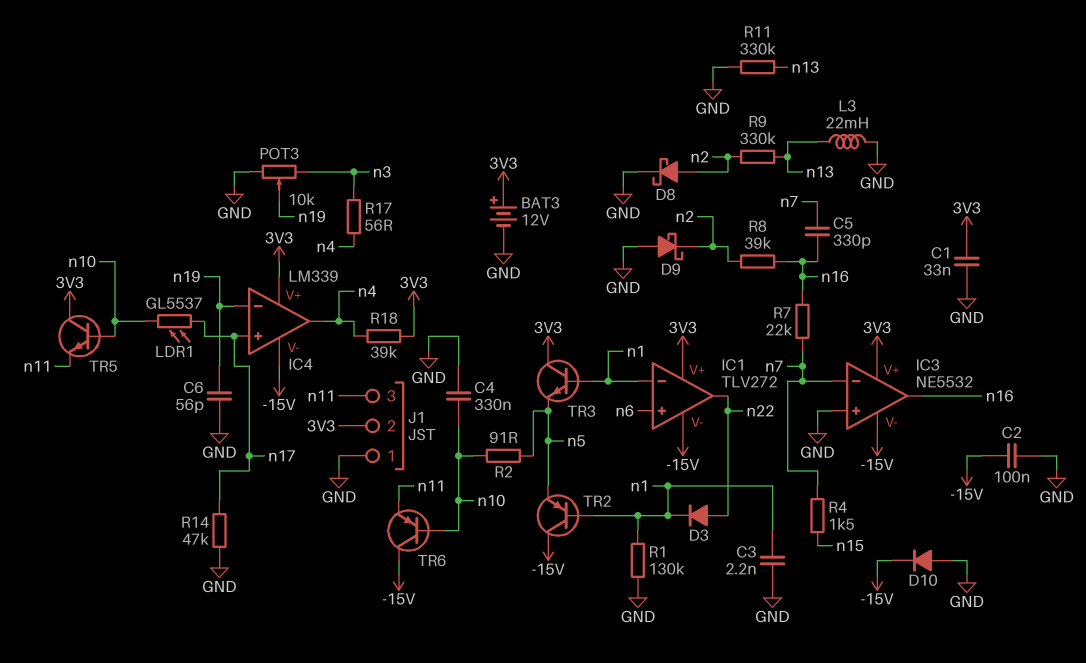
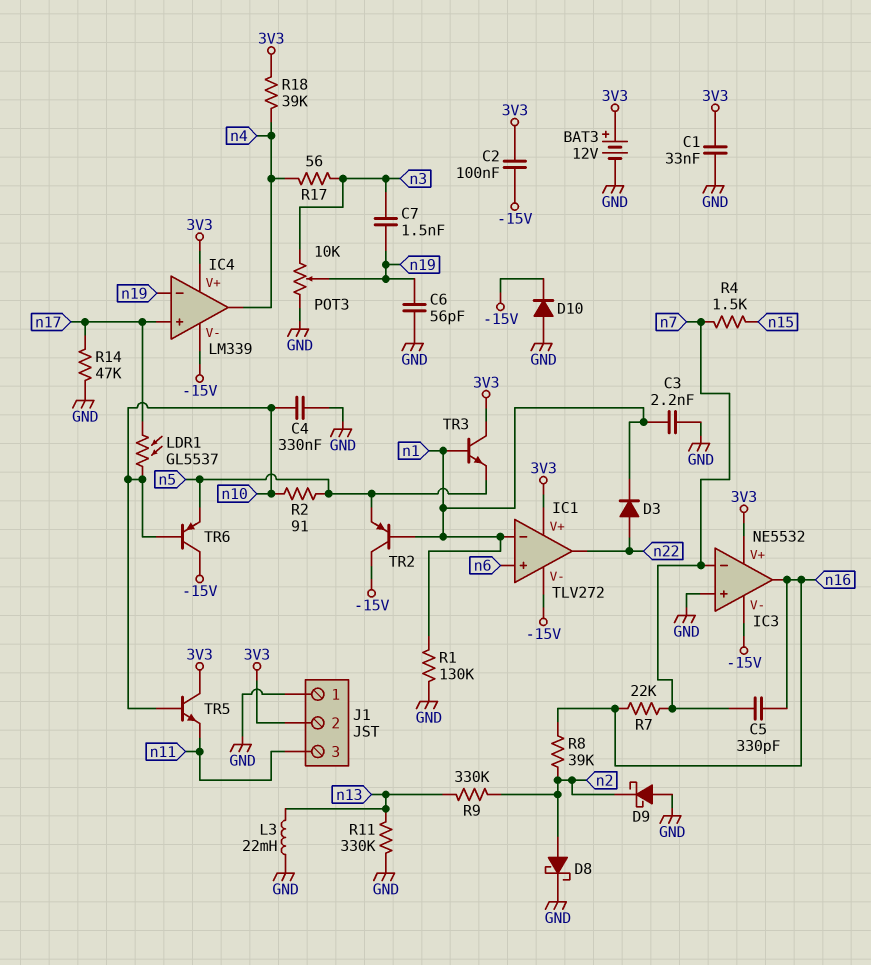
C2: 100nF (-15V, GND) -> 100nF (-15V, 3V3)
C7: none -> 1.5nF (n3, n19)
TR6: PNP (B n10, C -15V, E n11) -> PNP (B n10, C -15V, E n5)

